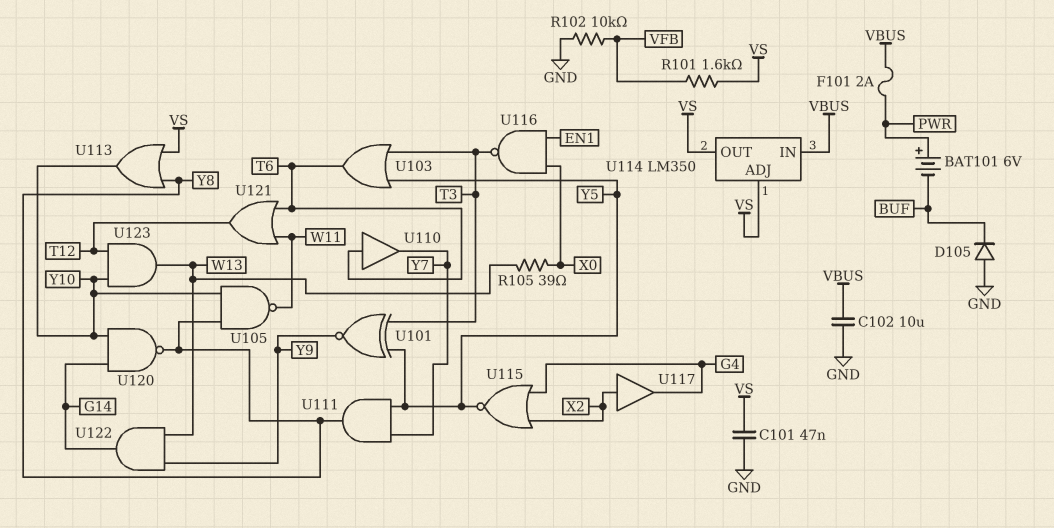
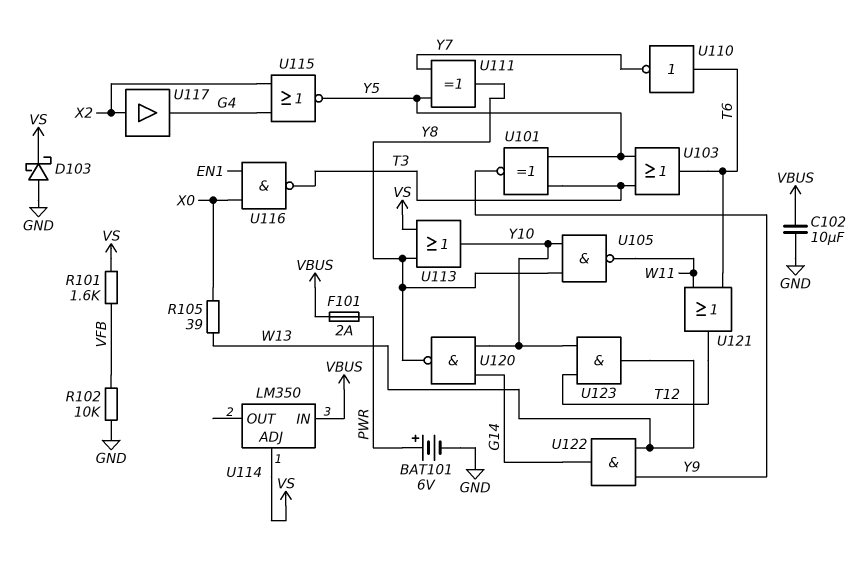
BAT101: 6V (plus PWR, minus BUF) -> 6V (plus PWR, minus GND)
C101: 47nF (GND, VS) -> none
D103: none -> schottky (A GND, K VS)
D105: diode (A GND, K BUF) -> none
U110: buffer (in T6, out Y7) -> NOT (in T6, out Y7)
U111: AND (in Y5, in Y7, out Y8) -> XOR (in Y5, in Y7, out Y8)
U114 pin OUT: VS -> none

